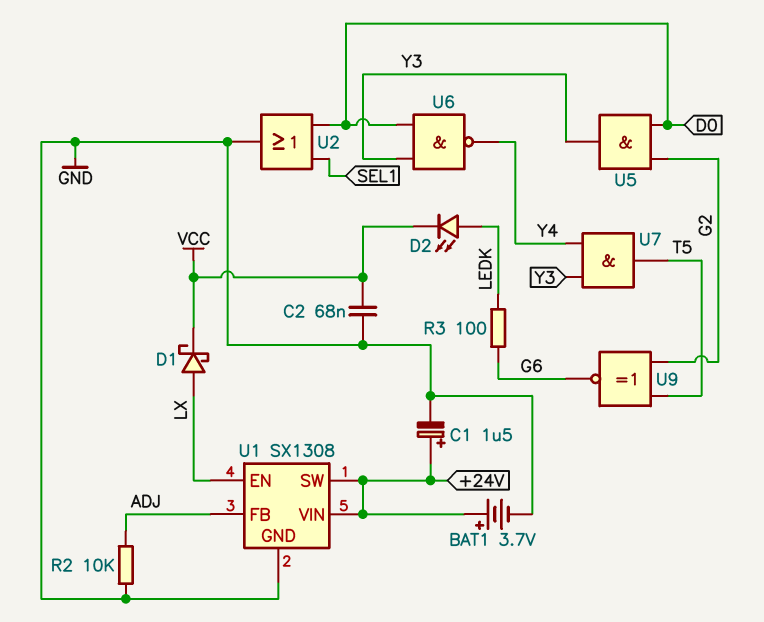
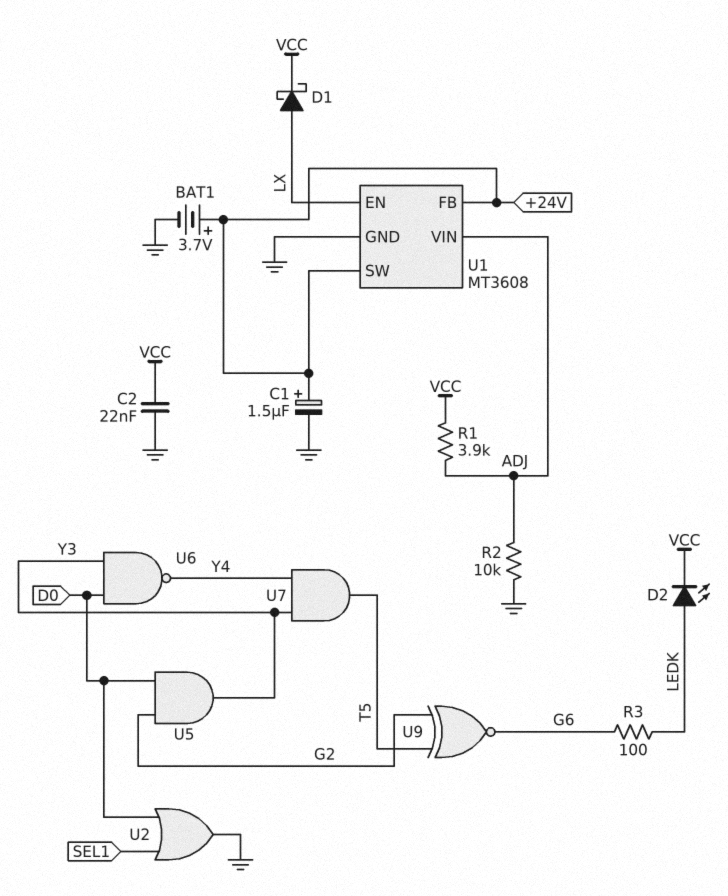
C2: 68nF (GND, VCC) -> 22nF (GND, VCC)
R1: none -> 3.9k (ADJ, VCC)
U1: SX1308 -> MT3608
U1 pin FB: ADJ -> +24V
U1 pin VIN: +24V -> ADJ

